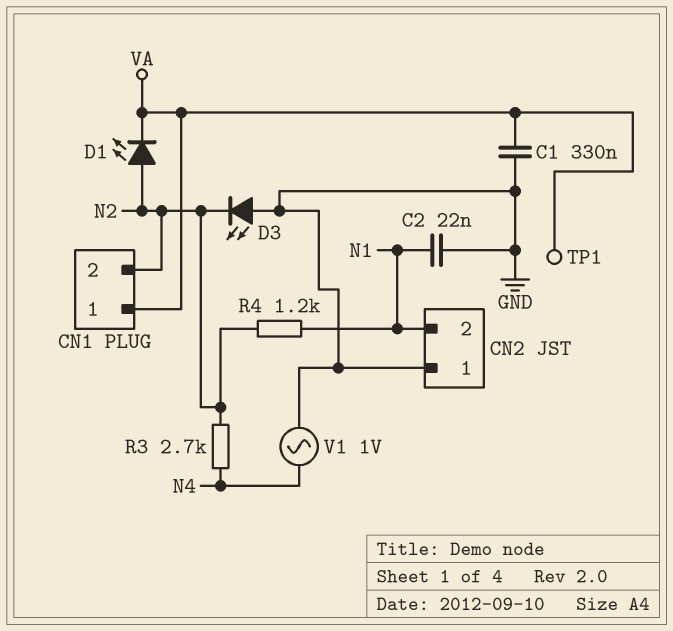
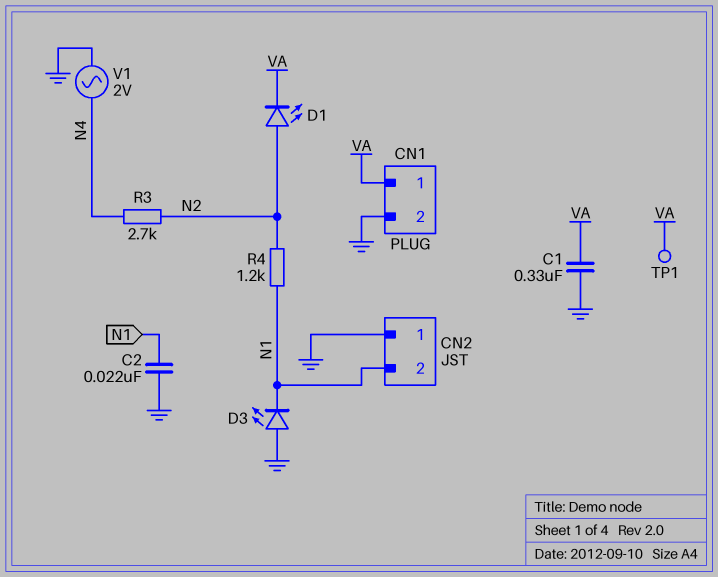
CN1 pin 2: N2 -> GND
D3: LED (A GND, K N2) -> LED (A GND, K N1)
V1: AC 1V (GND, N4) -> AC 2V (GND, N4)

